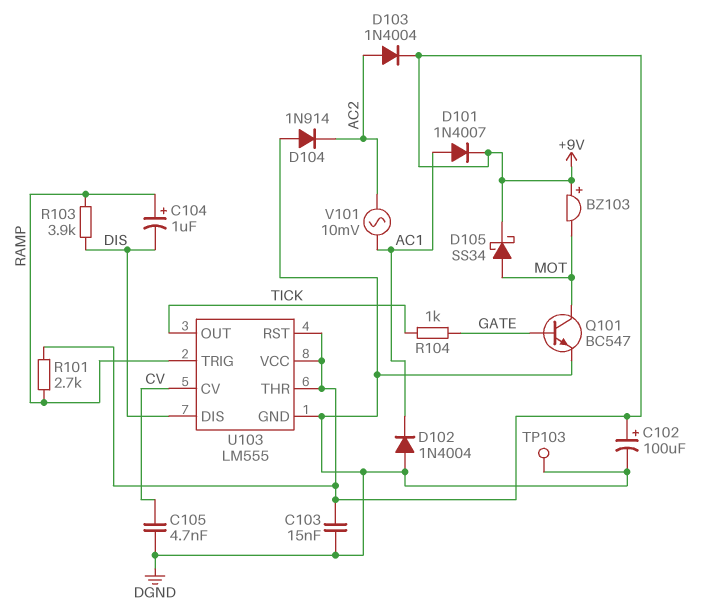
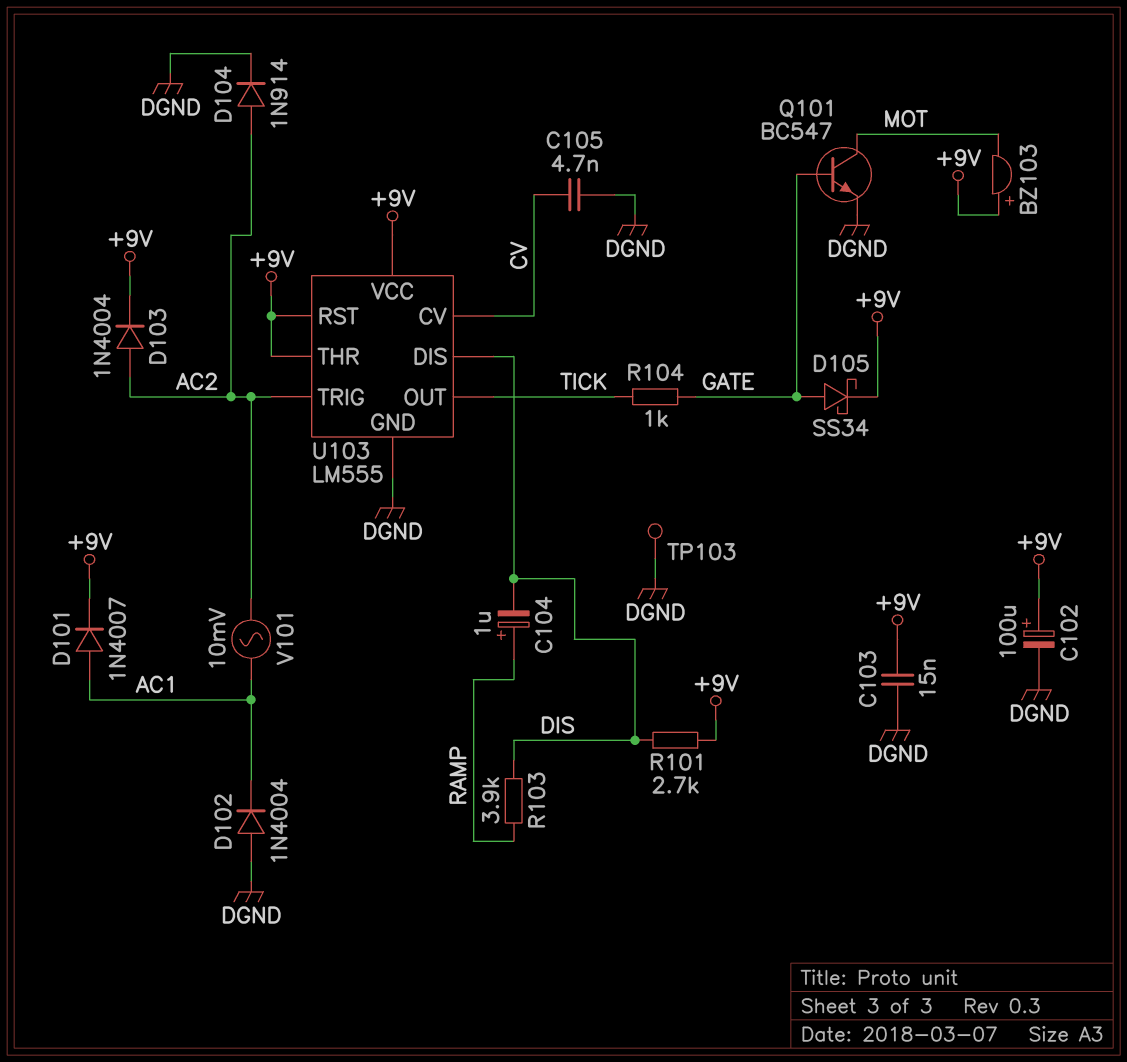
D104: diode 1N914 (A DGND, K AC2) -> diode 1N914 (A AC2, K DGND)
D105: schottky SS34 (A MOT, K +9V) -> schottky SS34 (A GATE, K +9V)
R101: 2.7k (+9V, RAMP) -> 2.7k (+9V, DIS)
U103 pin TRIG: RAMP -> AC2

